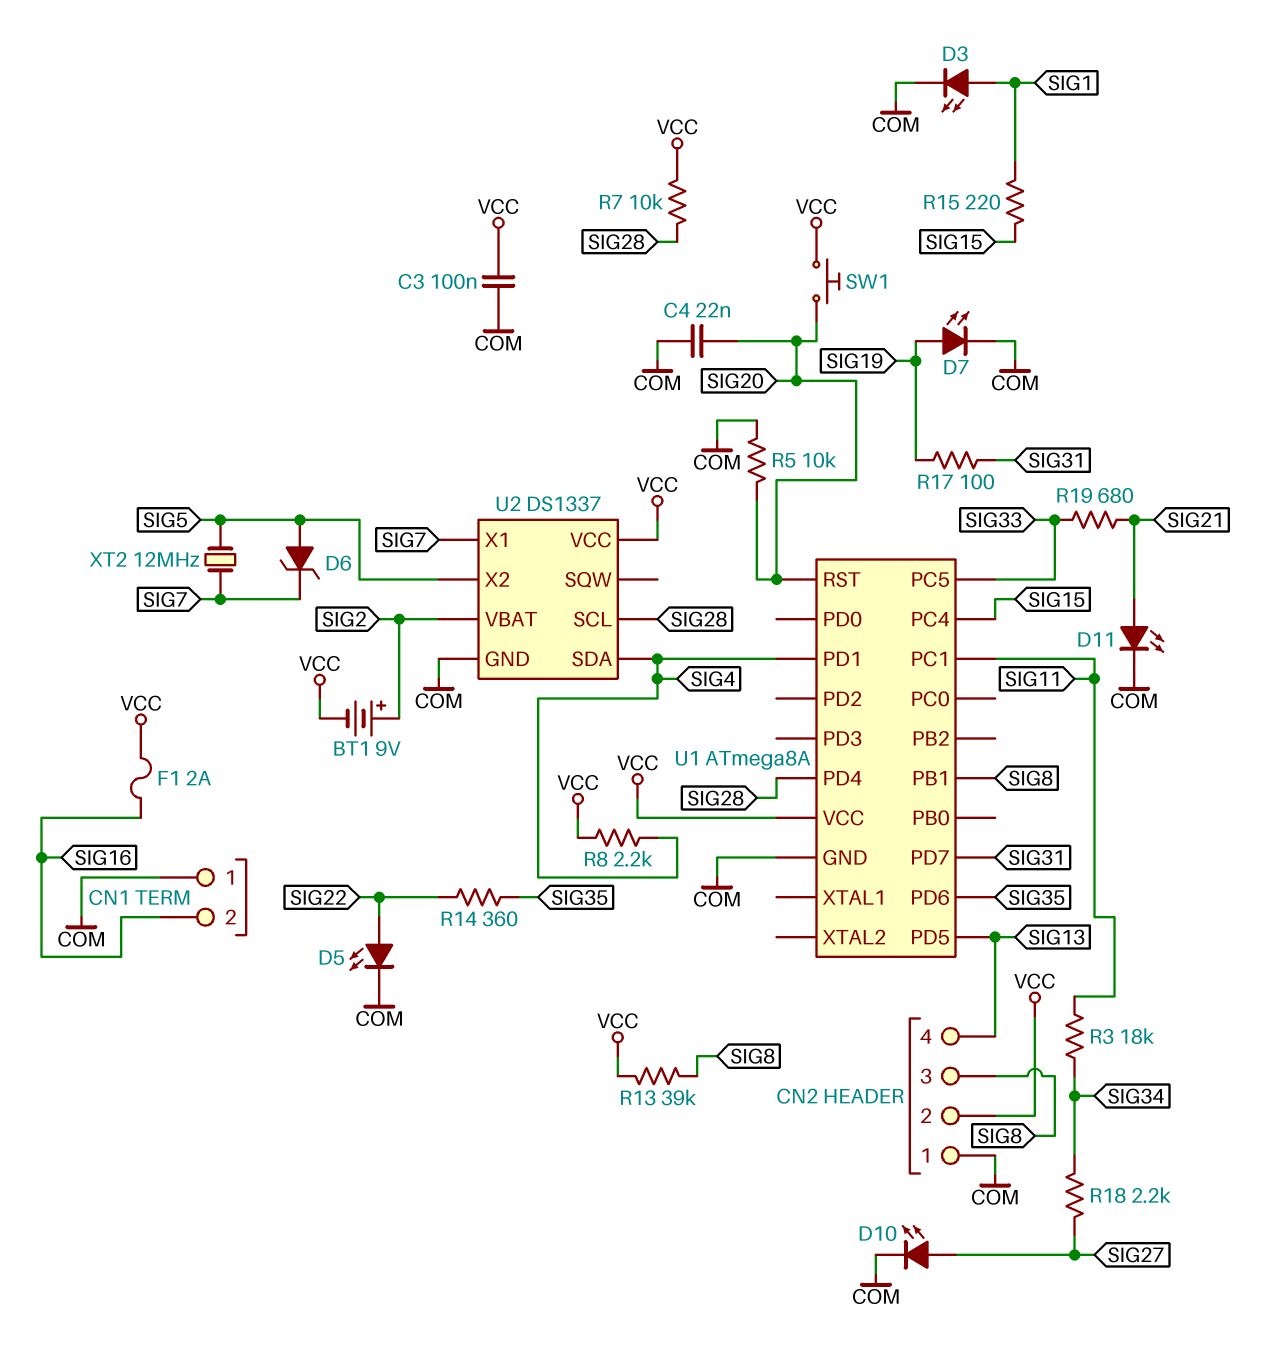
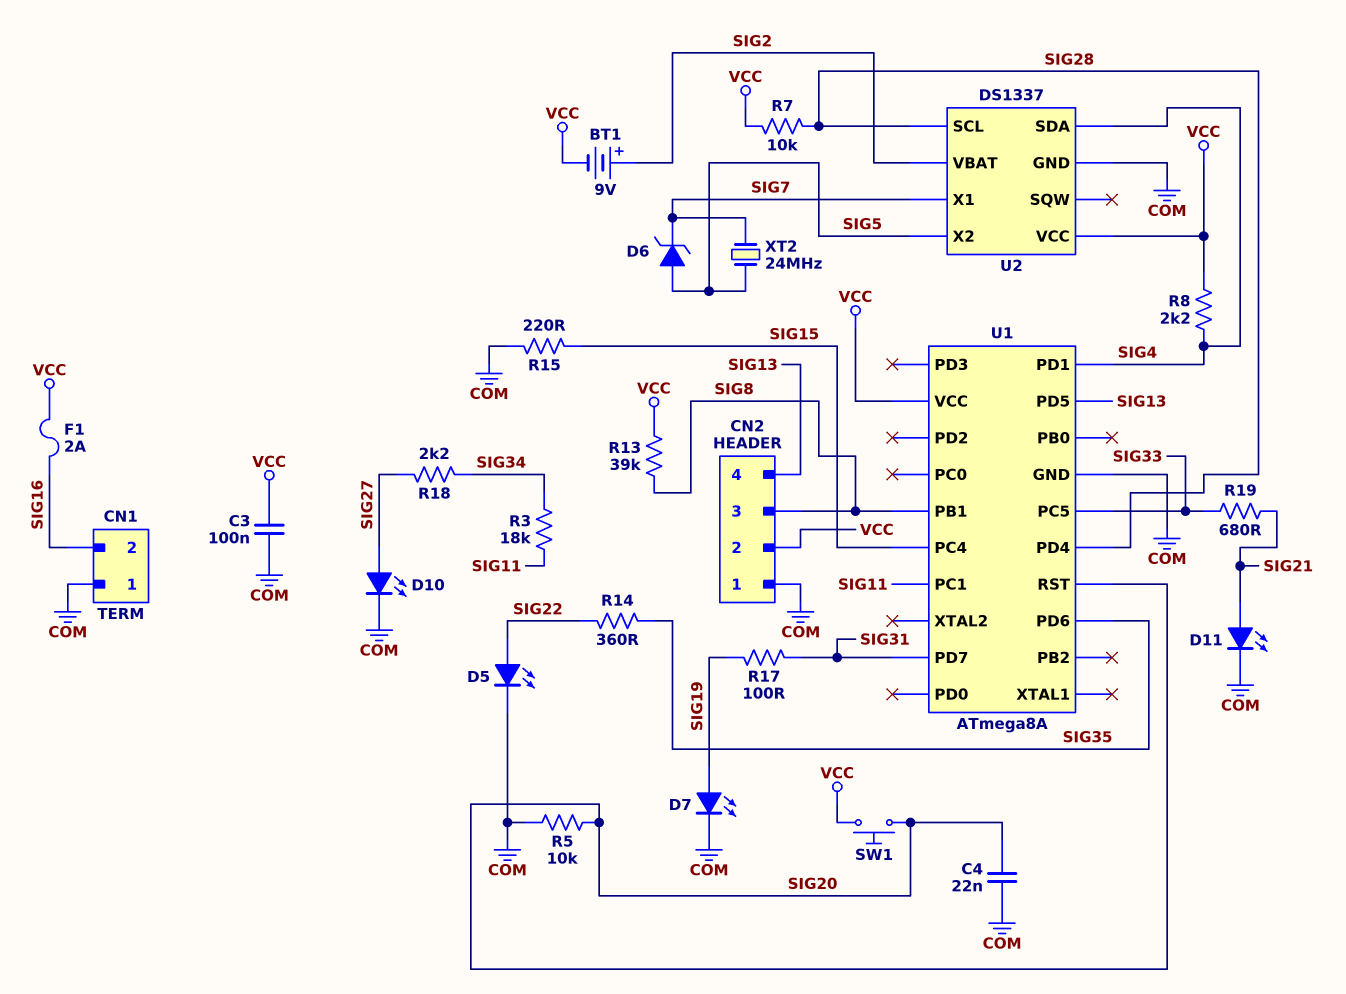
D3: LED (A SIG1, K COM) -> none
R15: 220 (SIG1, SIG15) -> 220 (COM, SIG15)
XT2: 12MHz (SIG5, SIG7) -> 24MHz (SIG5, SIG7)

